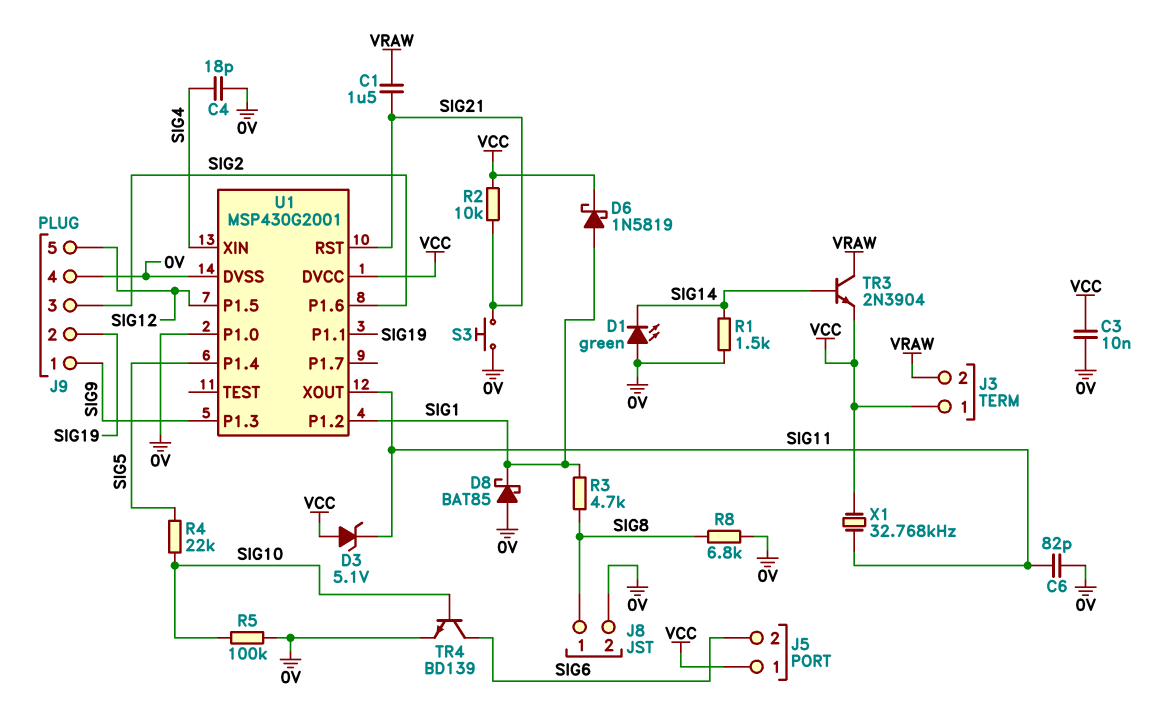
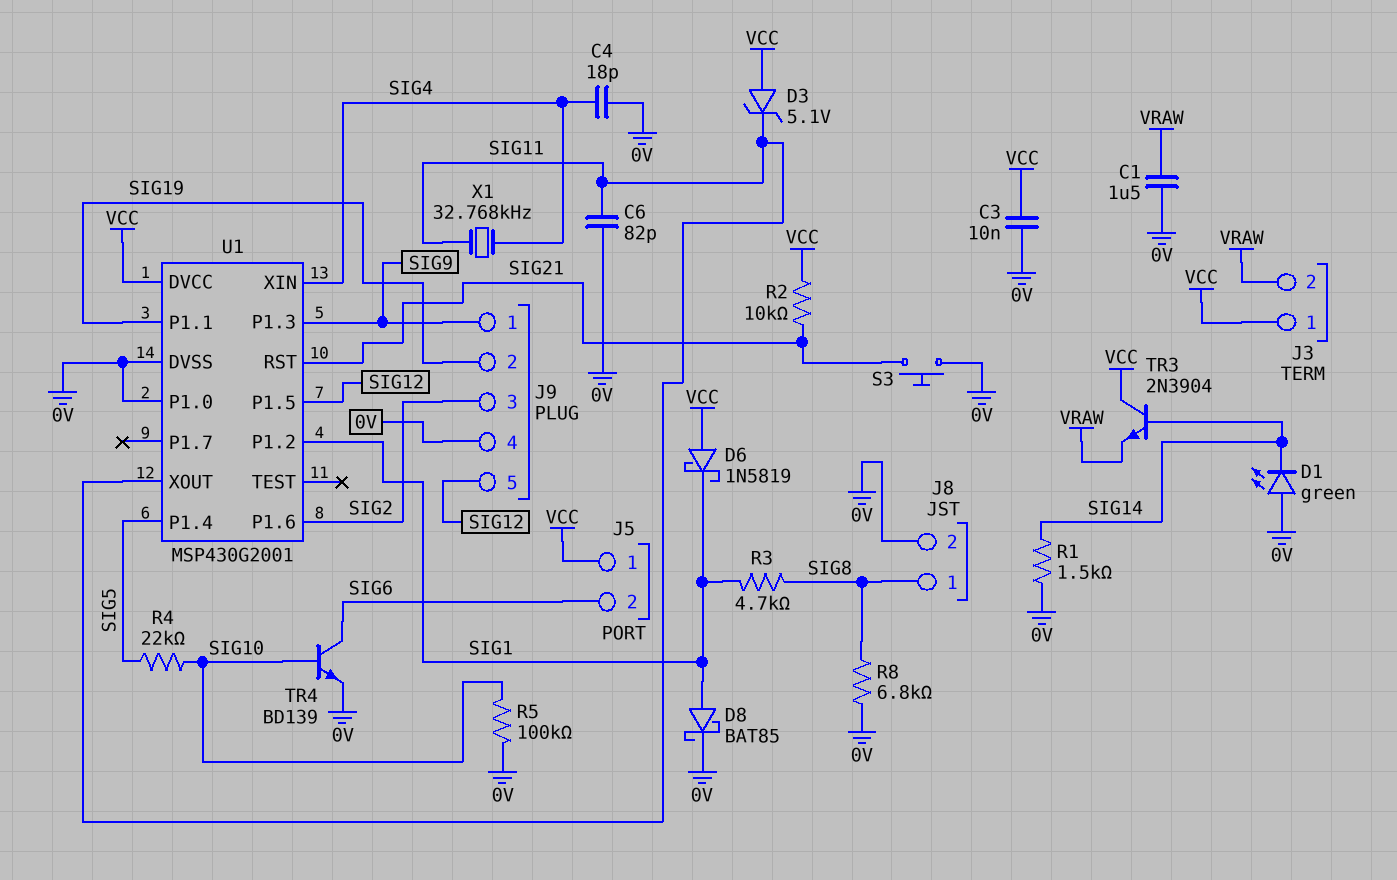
C1: 1.5uF (SIG21, VRAW) -> 1.5uF (0V, VRAW)
D6: schottky 1N5819 (A SIG1, K VCC) -> schottky 1N5819 (A VCC, K SIG1)
D8: schottky BAT85 (A 0V, K SIG1) -> schottky BAT85 (A SIG1, K 0V)
TR3: NPN 2N3904 (B SIG14, C VRAW, E VCC) -> NPN 2N3904 (B SIG14, C VCC, E VRAW)
X1: 32.768kHz (SIG11, VCC) -> 32.768kHz (SIG4, SIG11)

